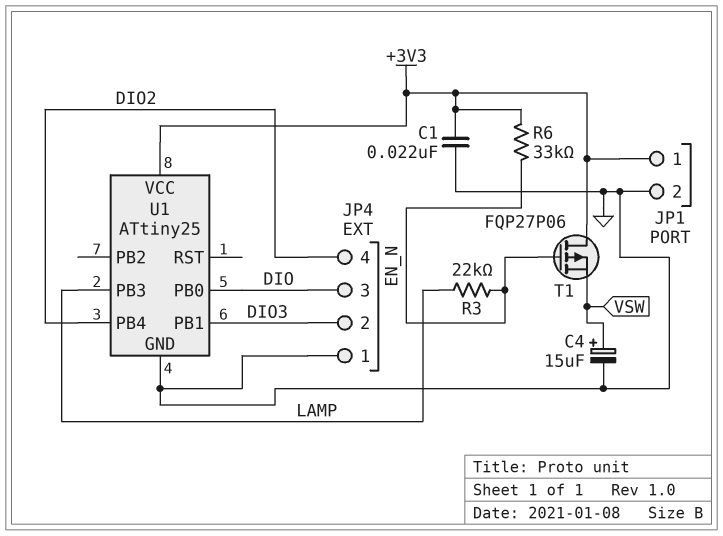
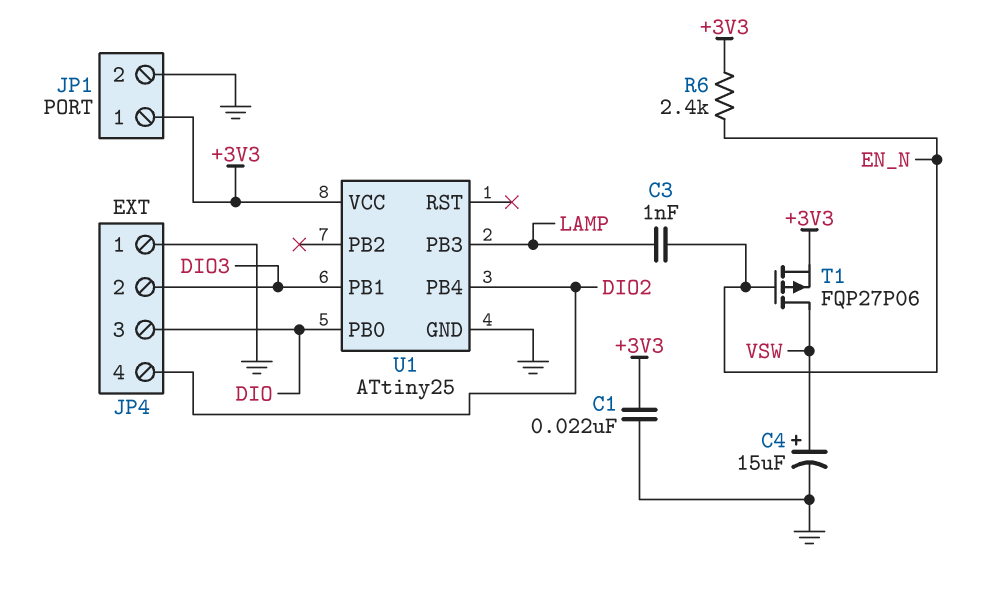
C3: none -> 1nF (EN_N, LAMP)
R3: 22k (EN_N, LAMP) -> none
R6: 33k (+3V3, EN_N) -> 2.4k (+3V3, EN_N)
T1: PMOS FQP27P06 (G EN_N, D +3V3, S VSW) -> PMOS FQP27P06 (G EN_N, D VSW, S +3V3)

